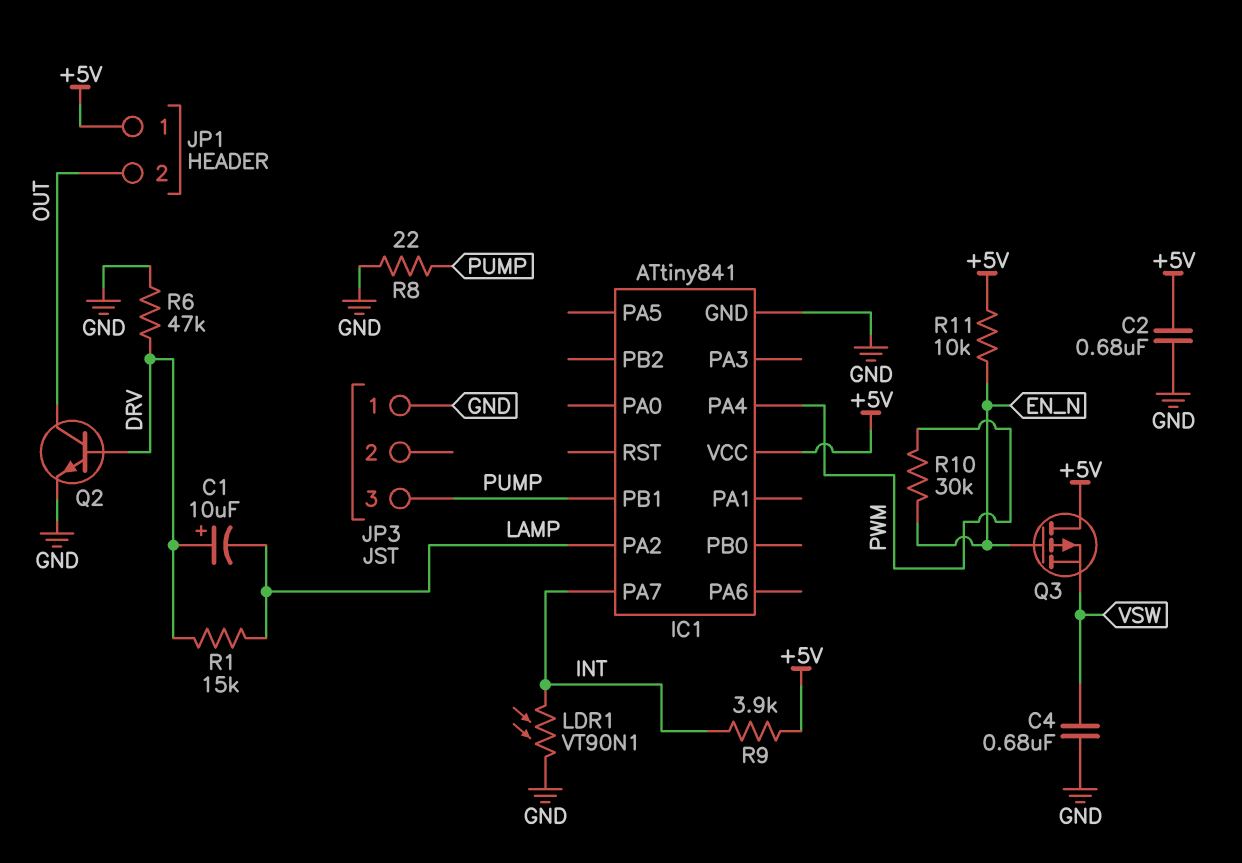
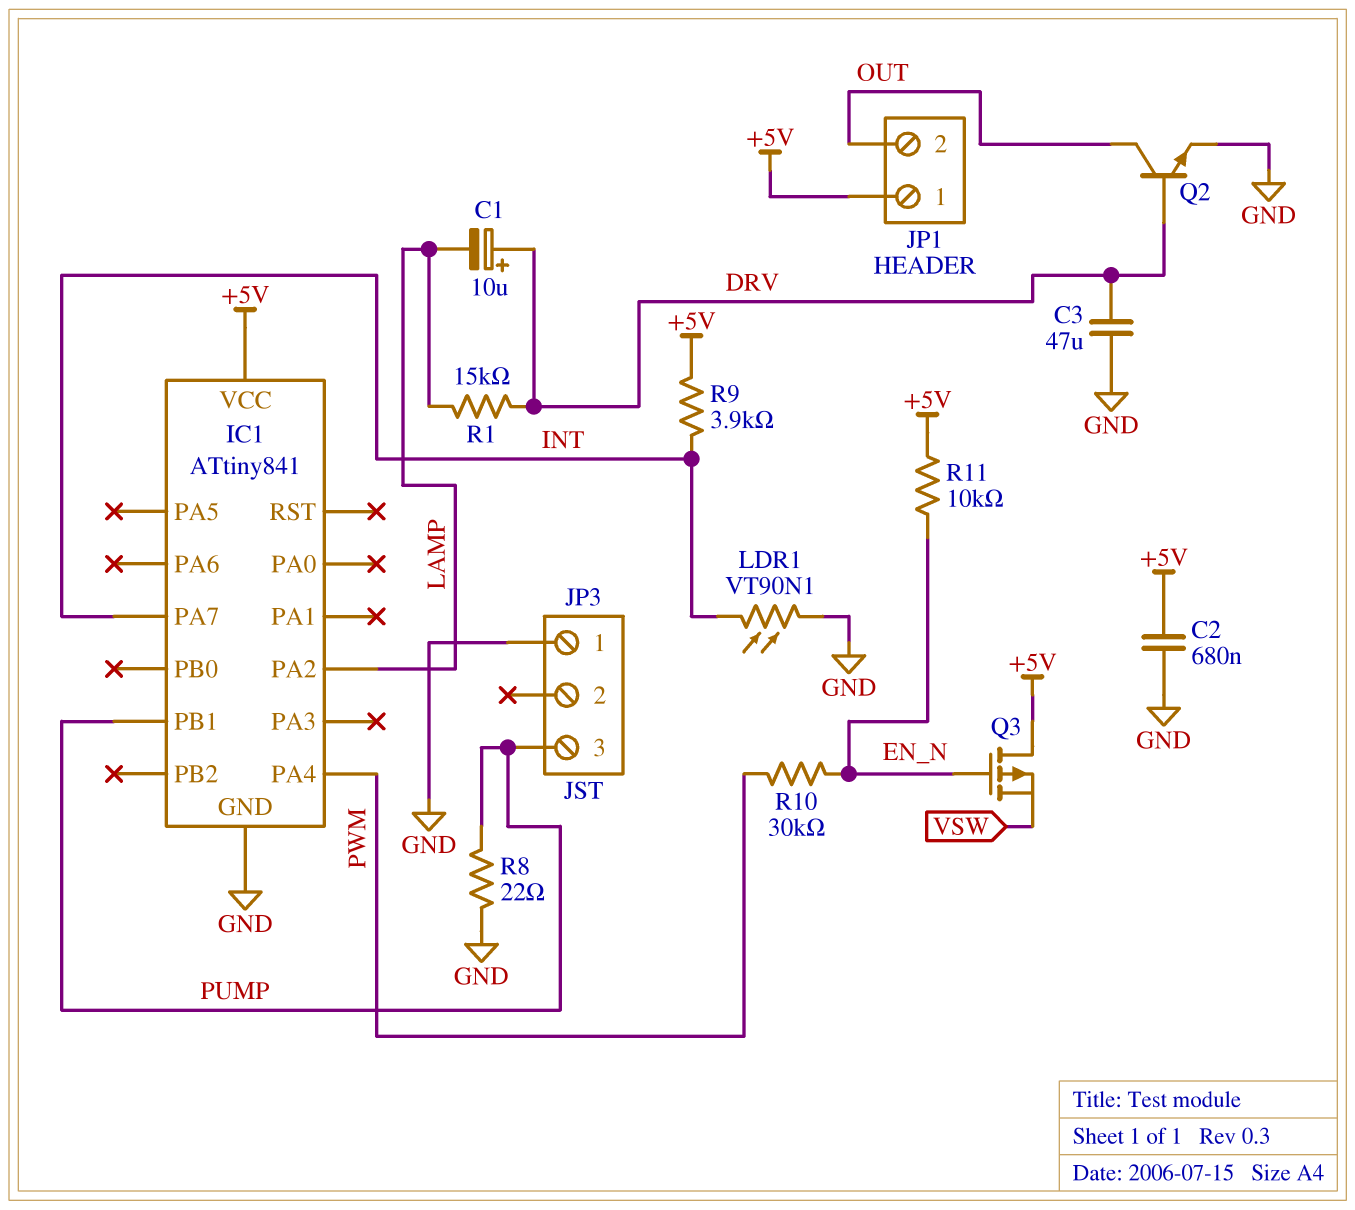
C3: none -> 47uF (DRV, GND)
C4: 680nF (GND, VSW) -> none
R6: 47k (DRV, GND) -> none

